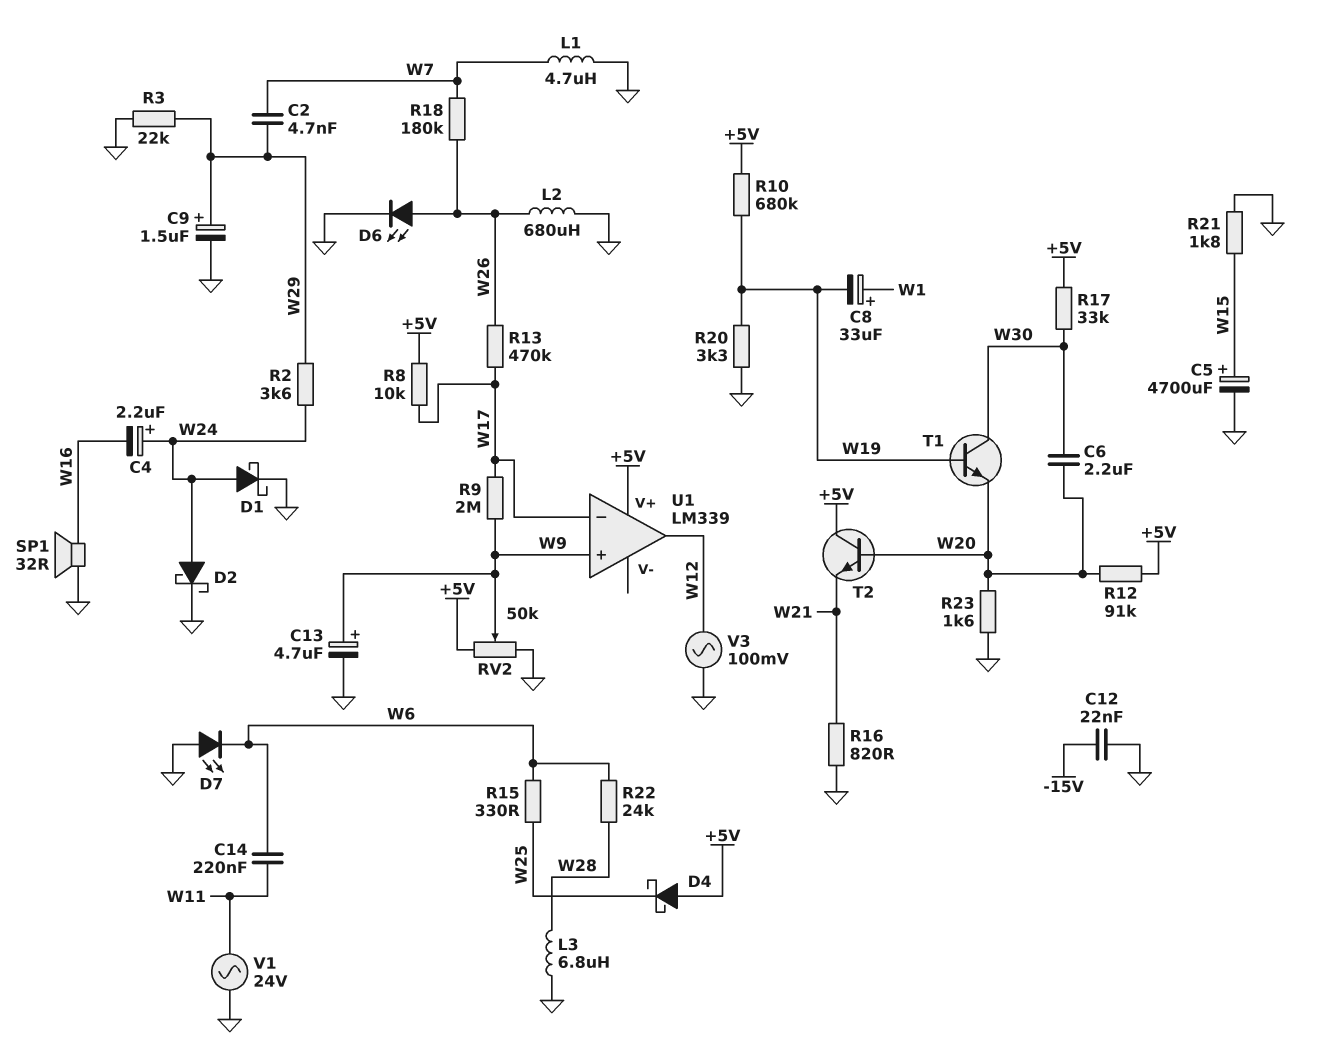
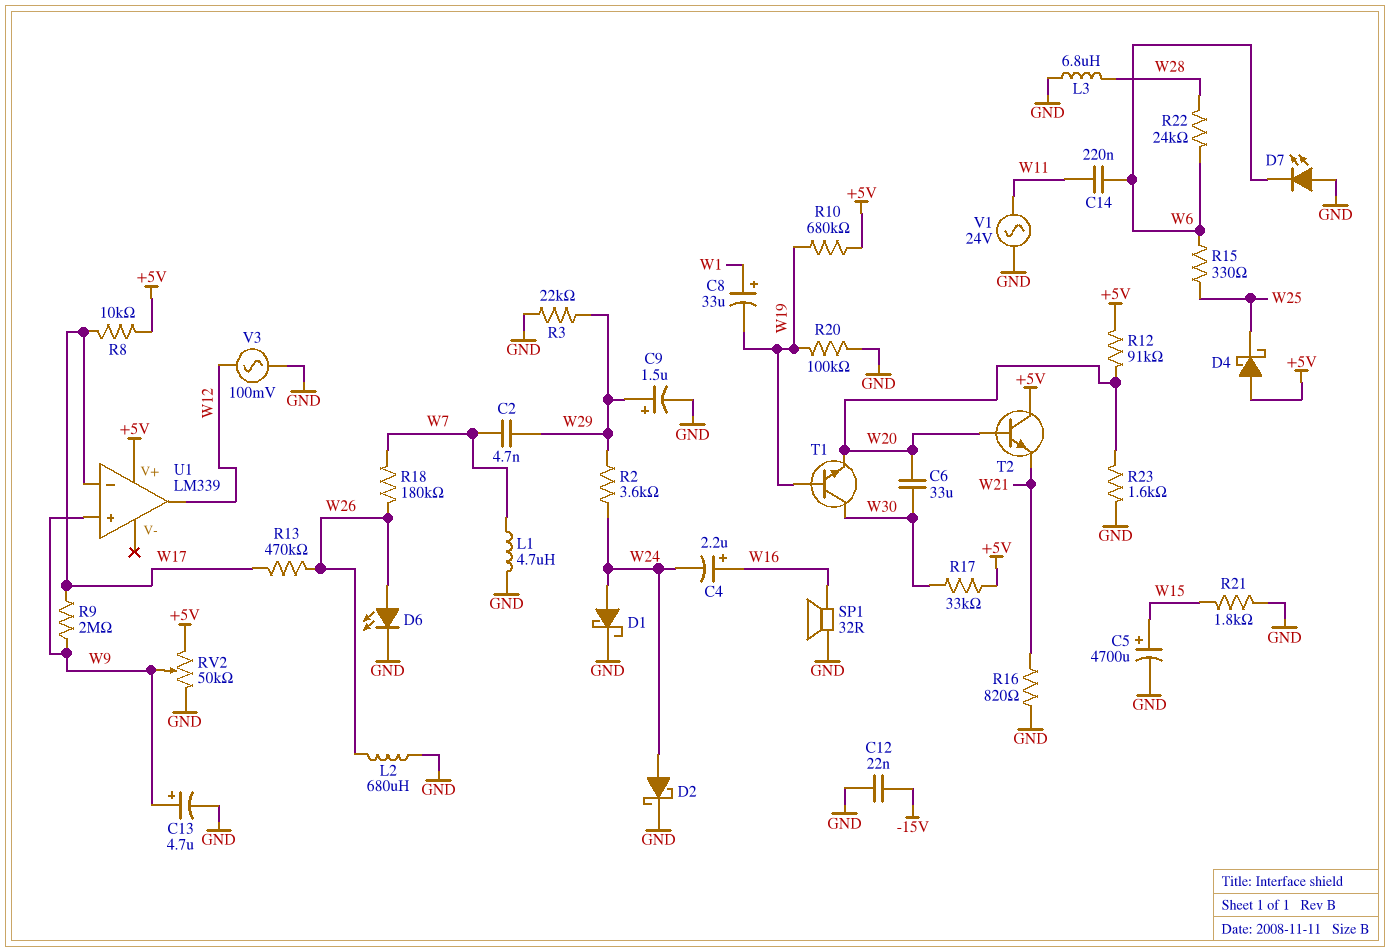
C4: 2.2uF (plus W24, minus W16) -> 2.2uF (plus W16, minus W24)
C6: 2.2uF (W20, W30) -> 33uF (W20, W30)
R20: 3.3k (GND, W19) -> 100k (GND, W19)

